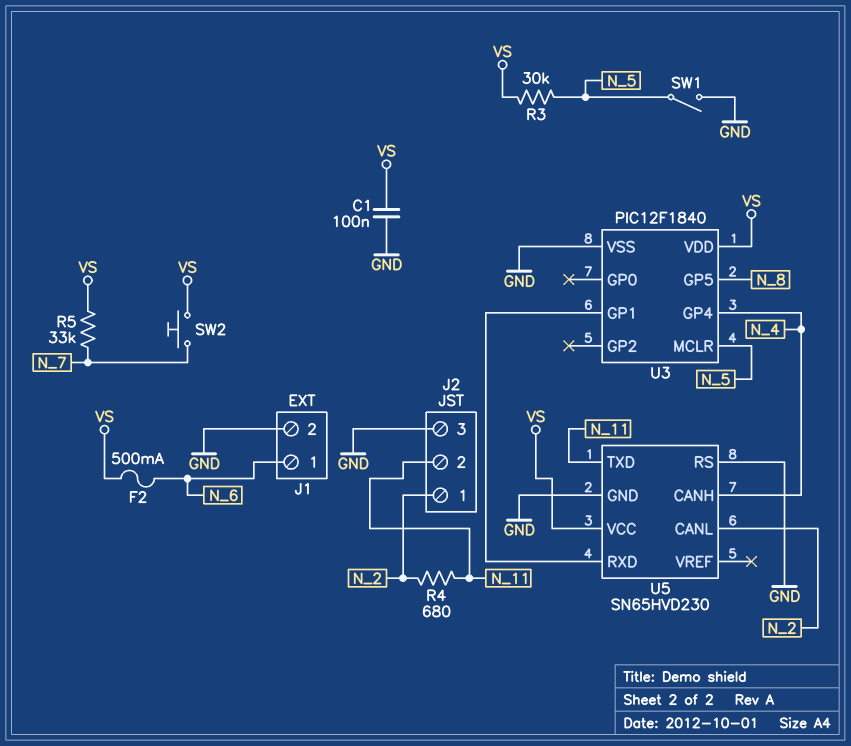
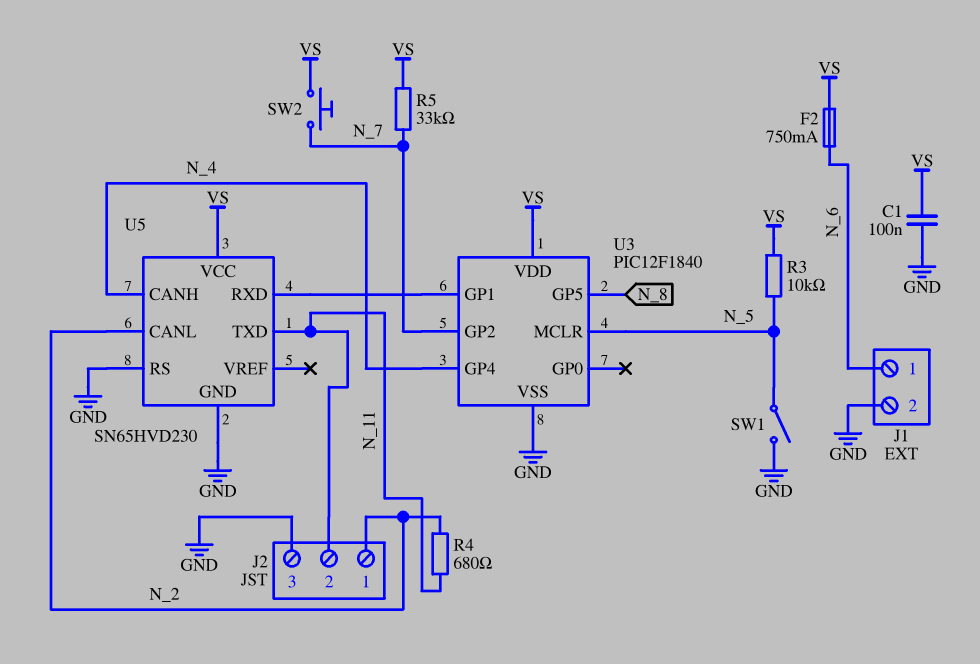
F2: 500mA (N_6, VS) -> 750mA (N_6, VS)
R3: 30k (N_5, VS) -> 10k (N_5, VS)
U3 pin GP2: none -> N_7

